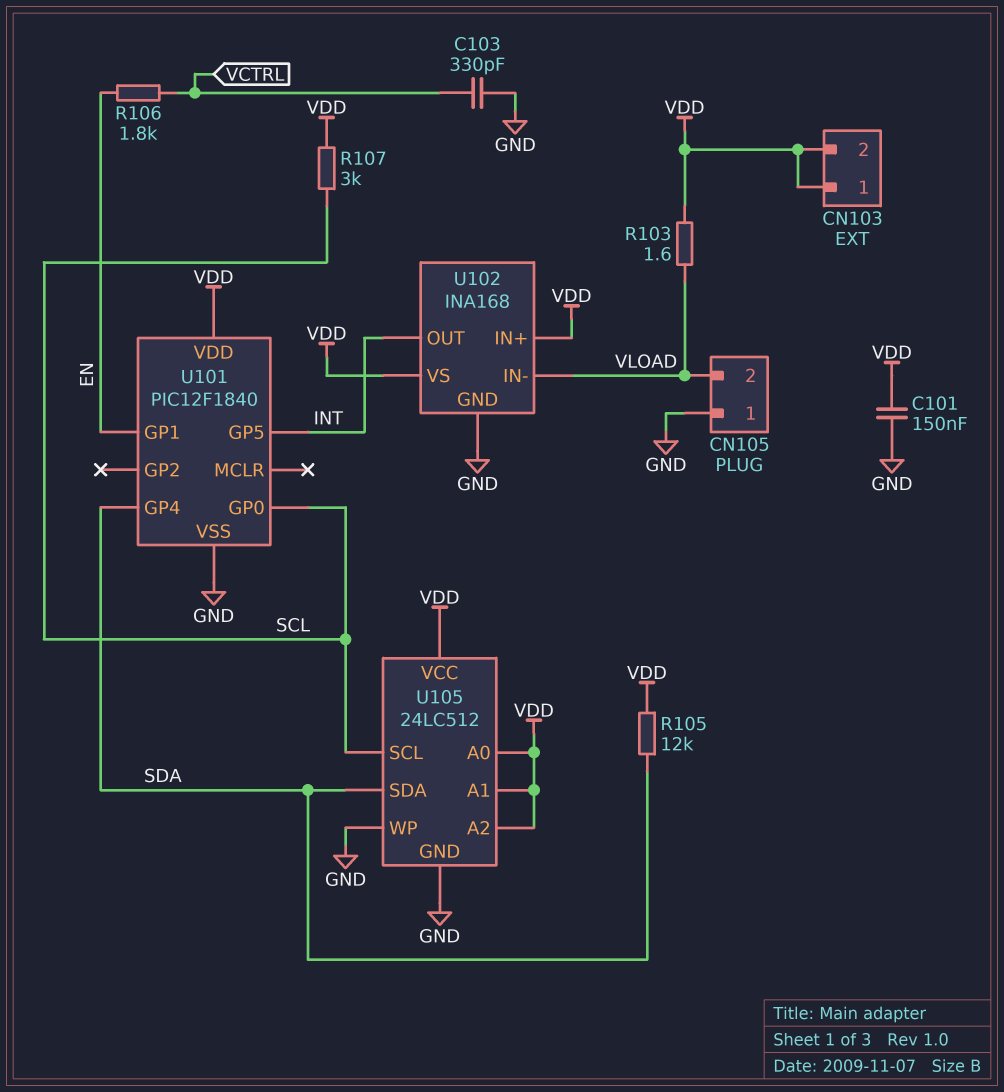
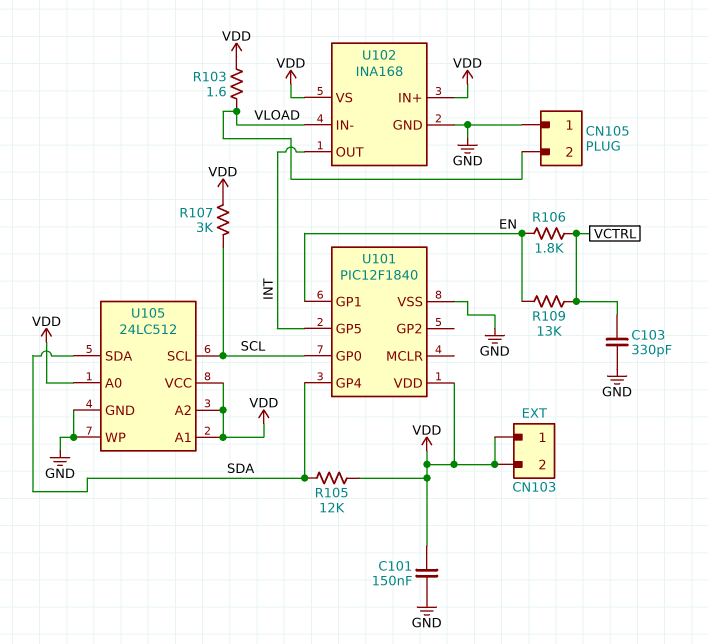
R109: none -> 13k (EN, VCTRL)

